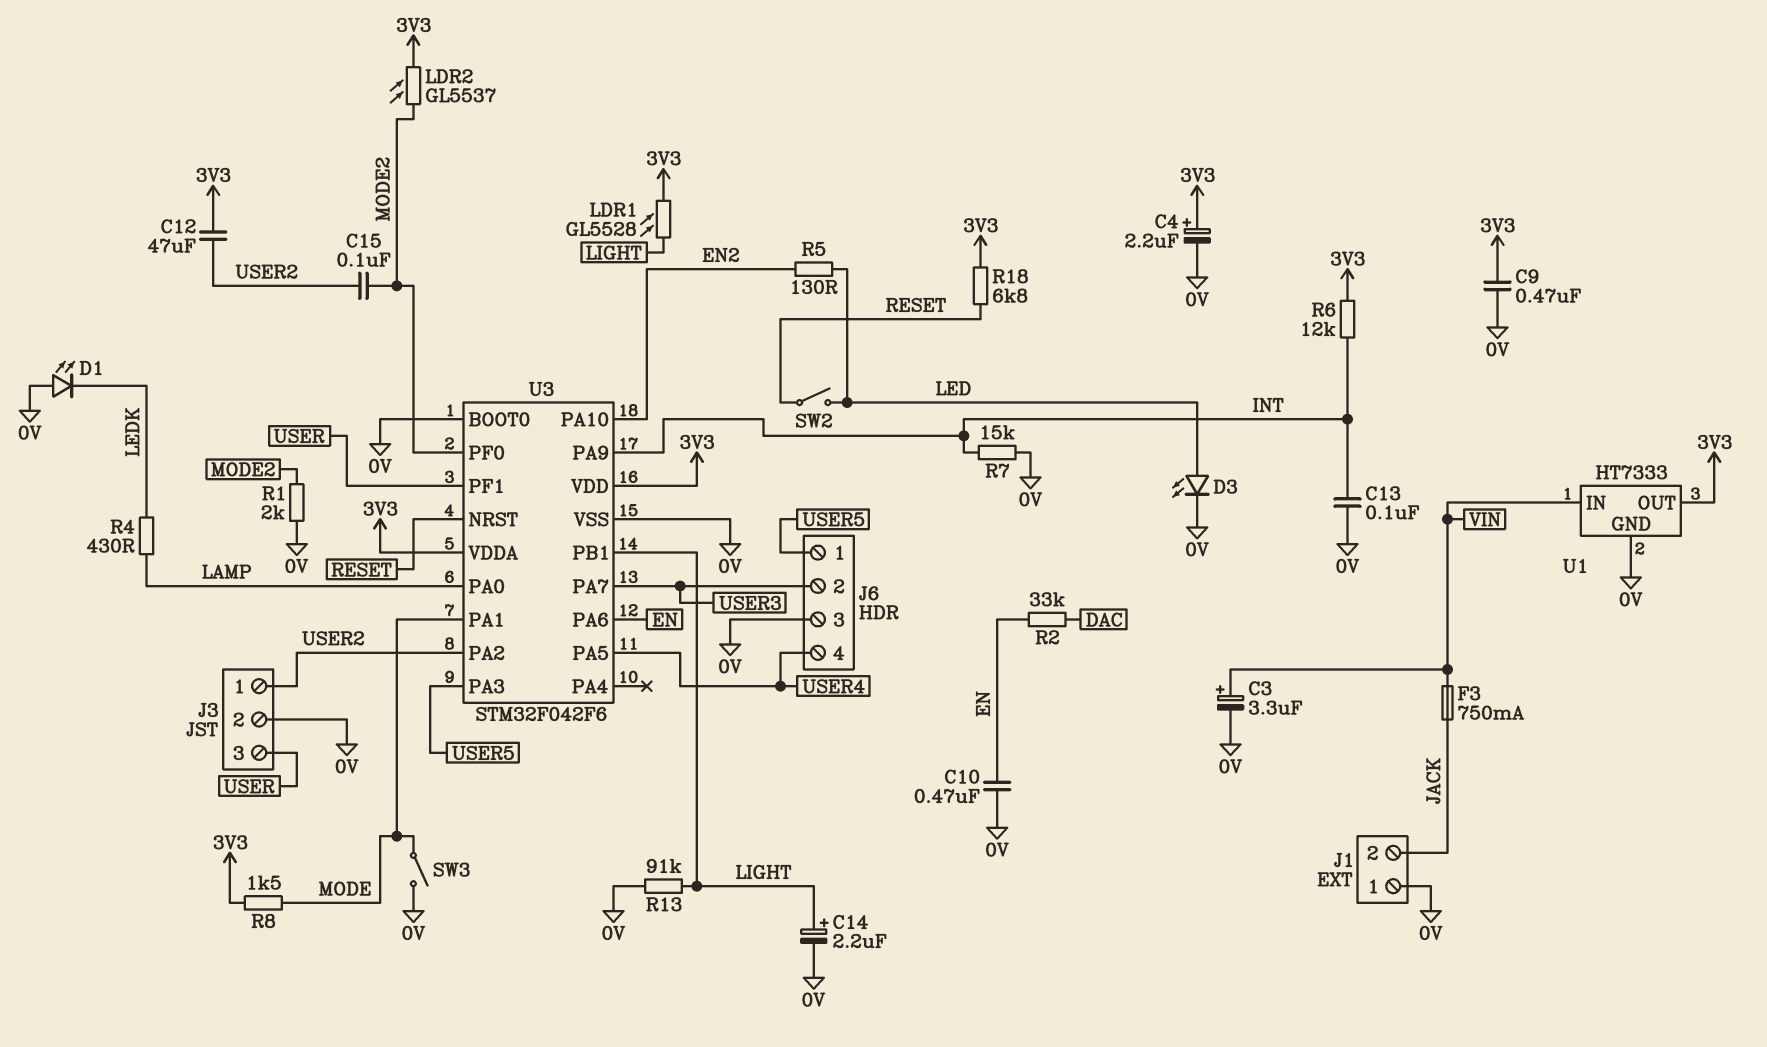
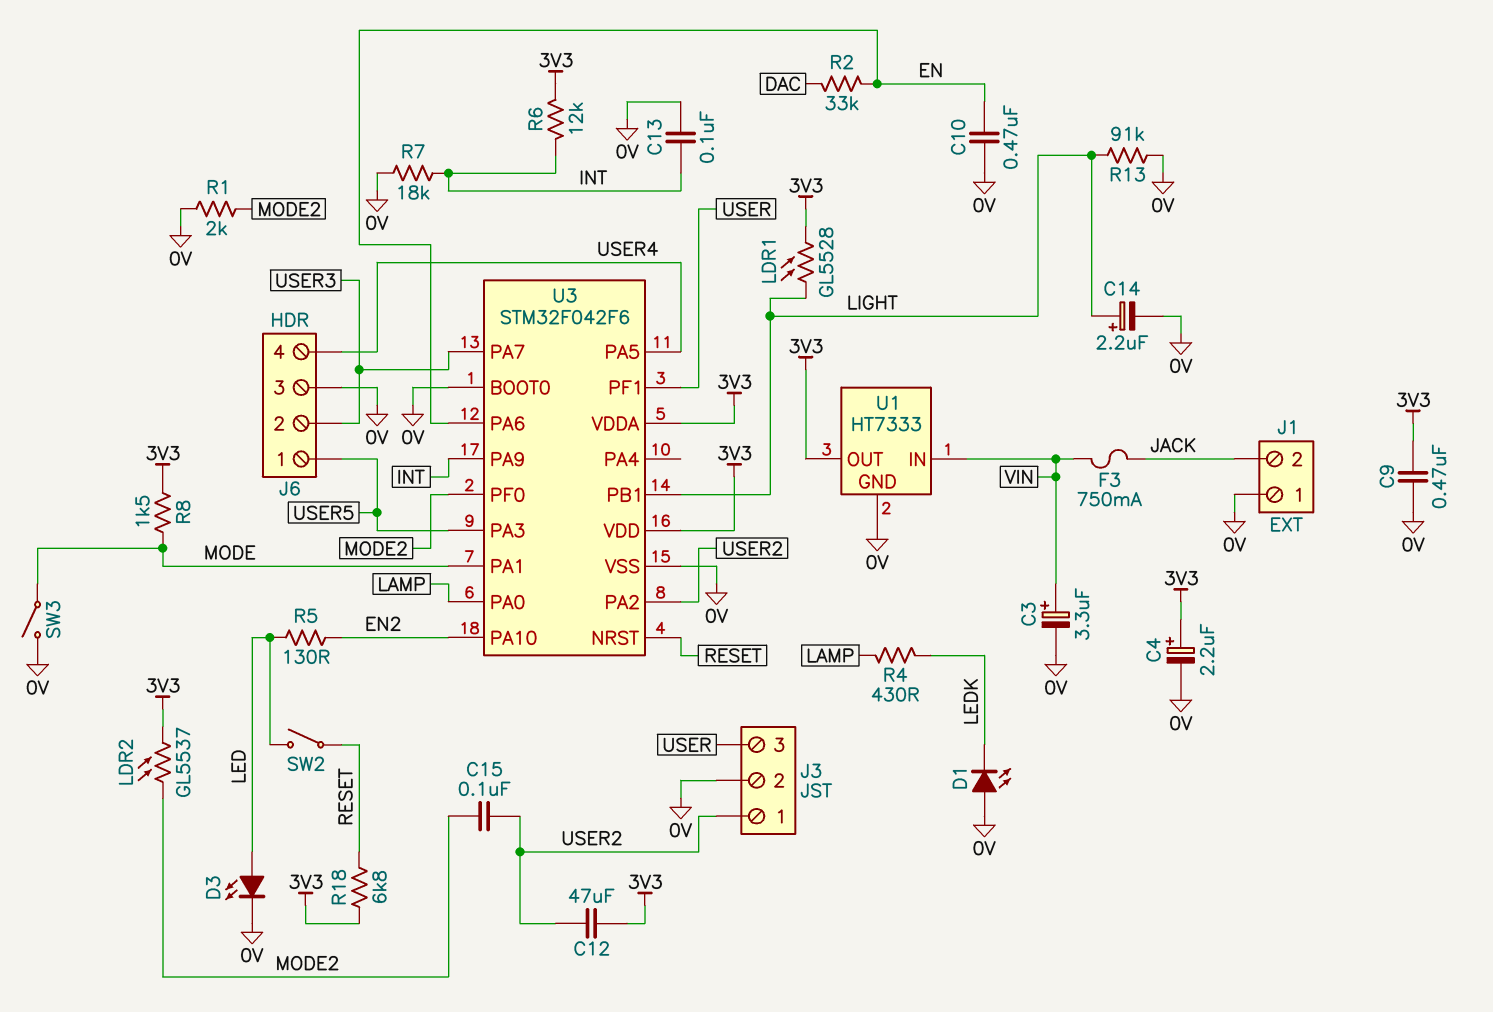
R7: 15k (0V, INT) -> 18k (0V, INT)

